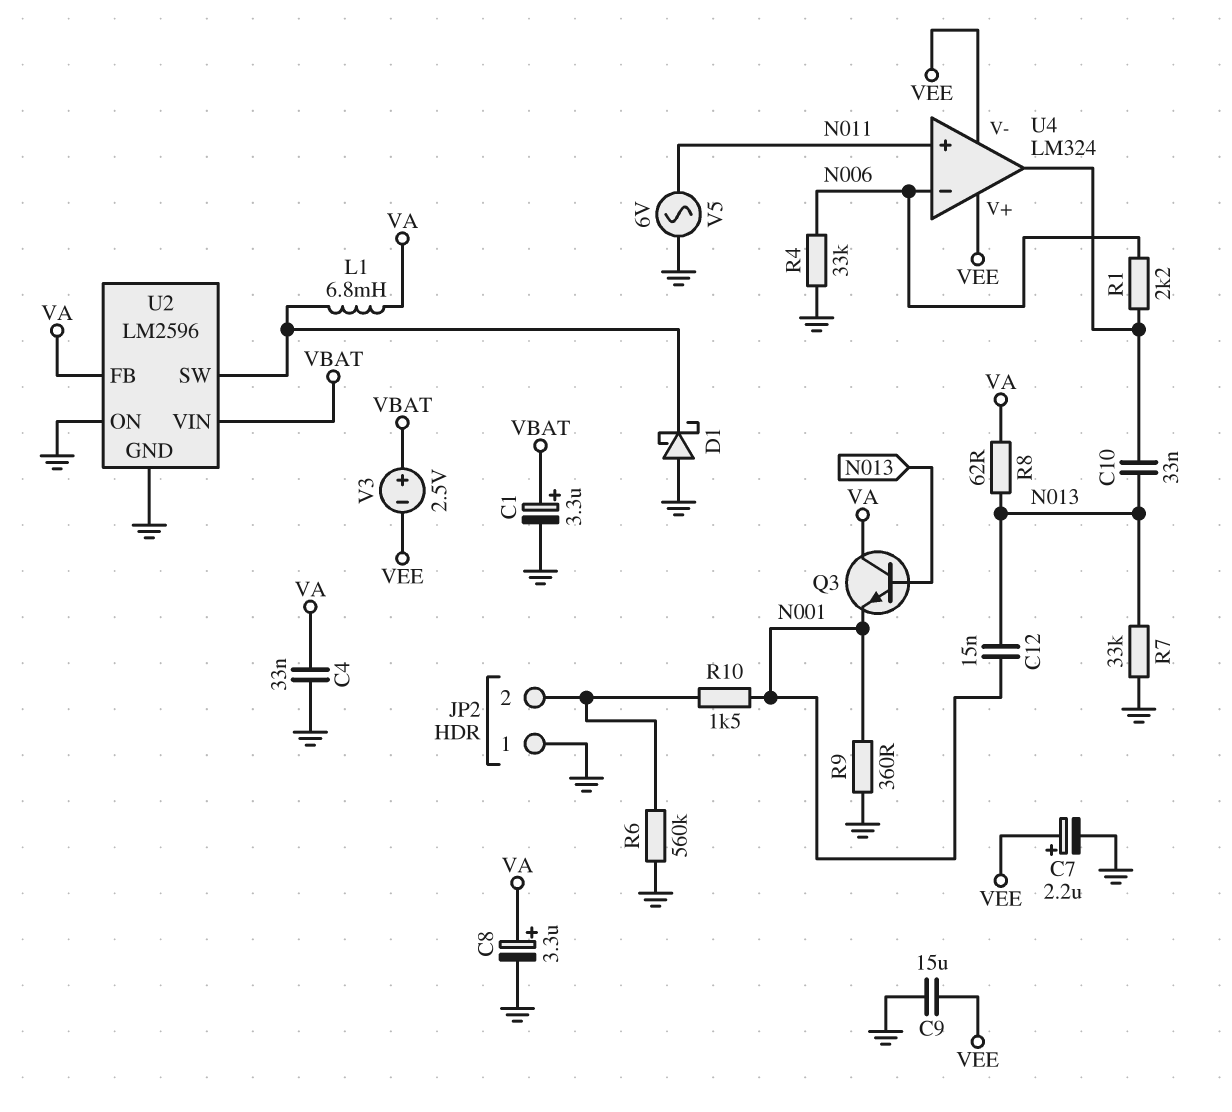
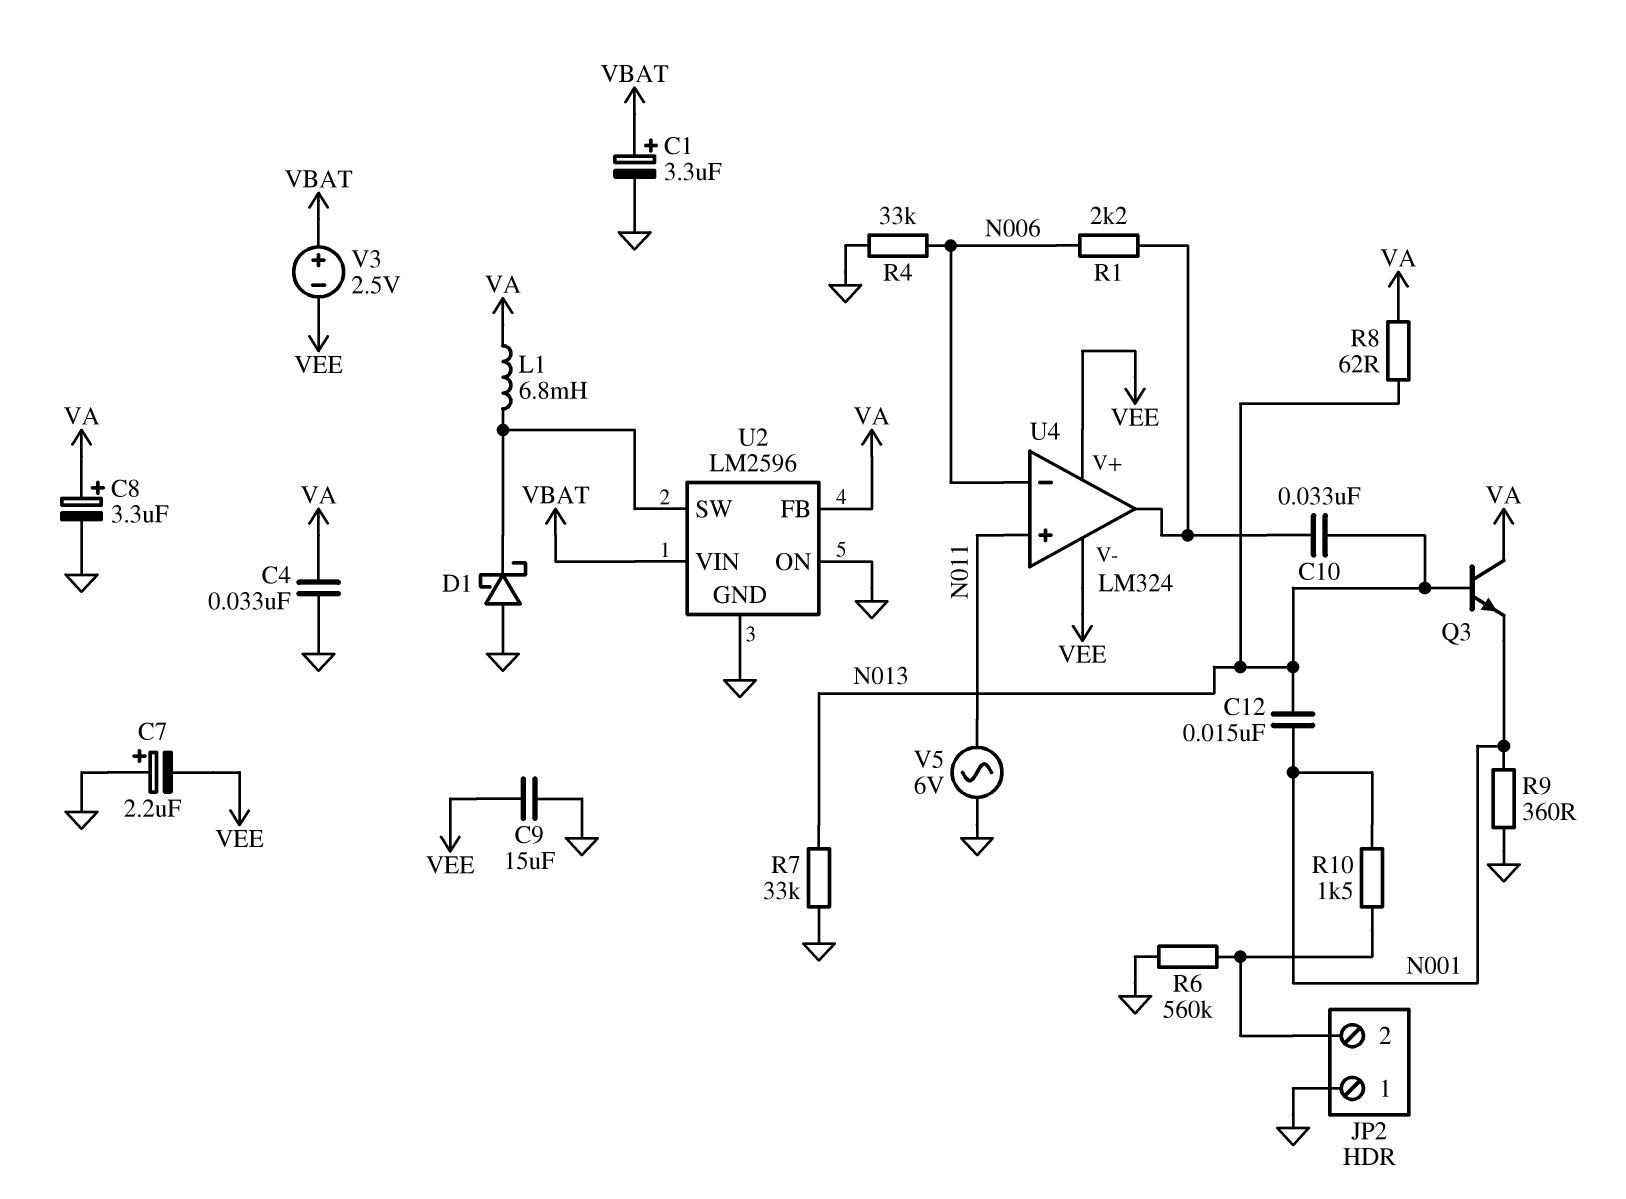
C7: 2.2uF (plus VEE, minus GND) -> 2.2uF (plus GND, minus VEE)

